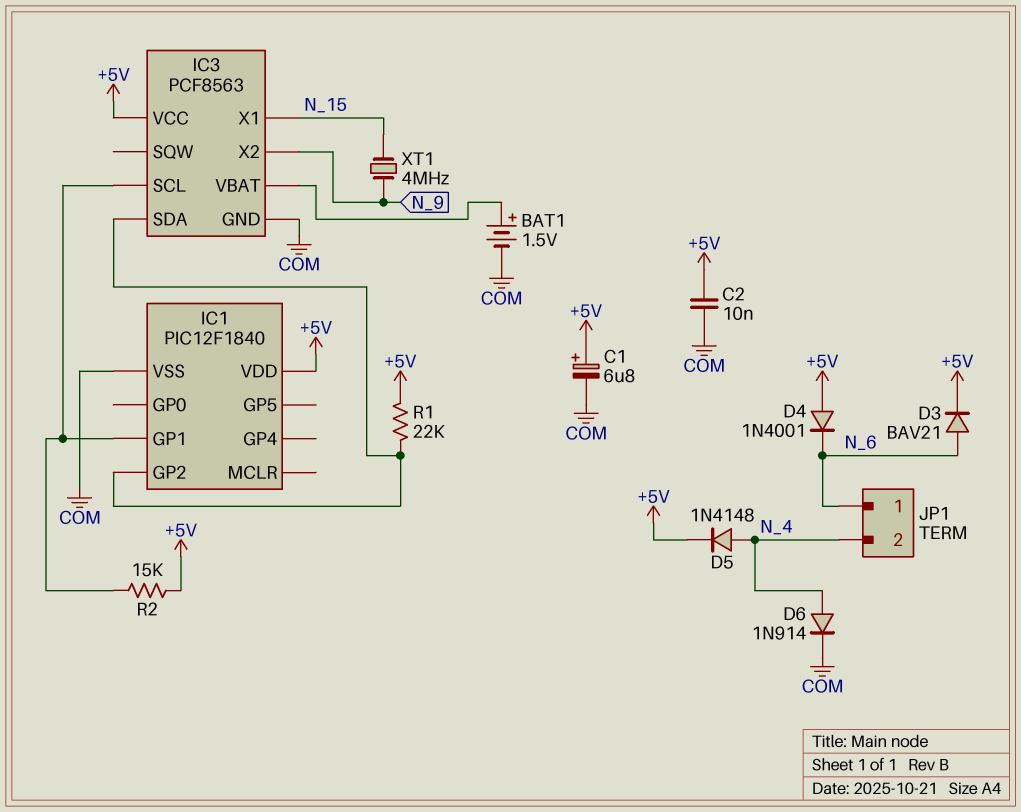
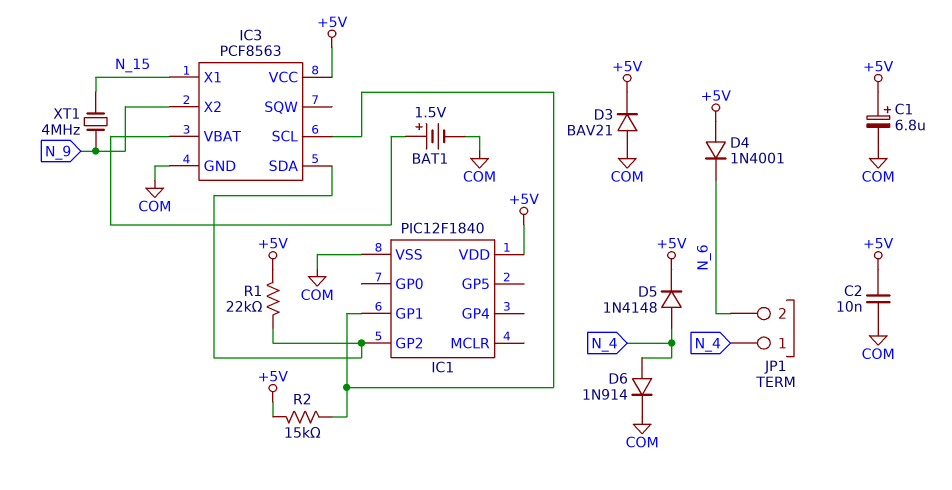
D3: diode BAV21 (A N_6, K +5V) -> diode BAV21 (A COM, K +5V)
JP1 pin 1: N_6 -> N_4
JP1 pin 2: N_4 -> N_6

